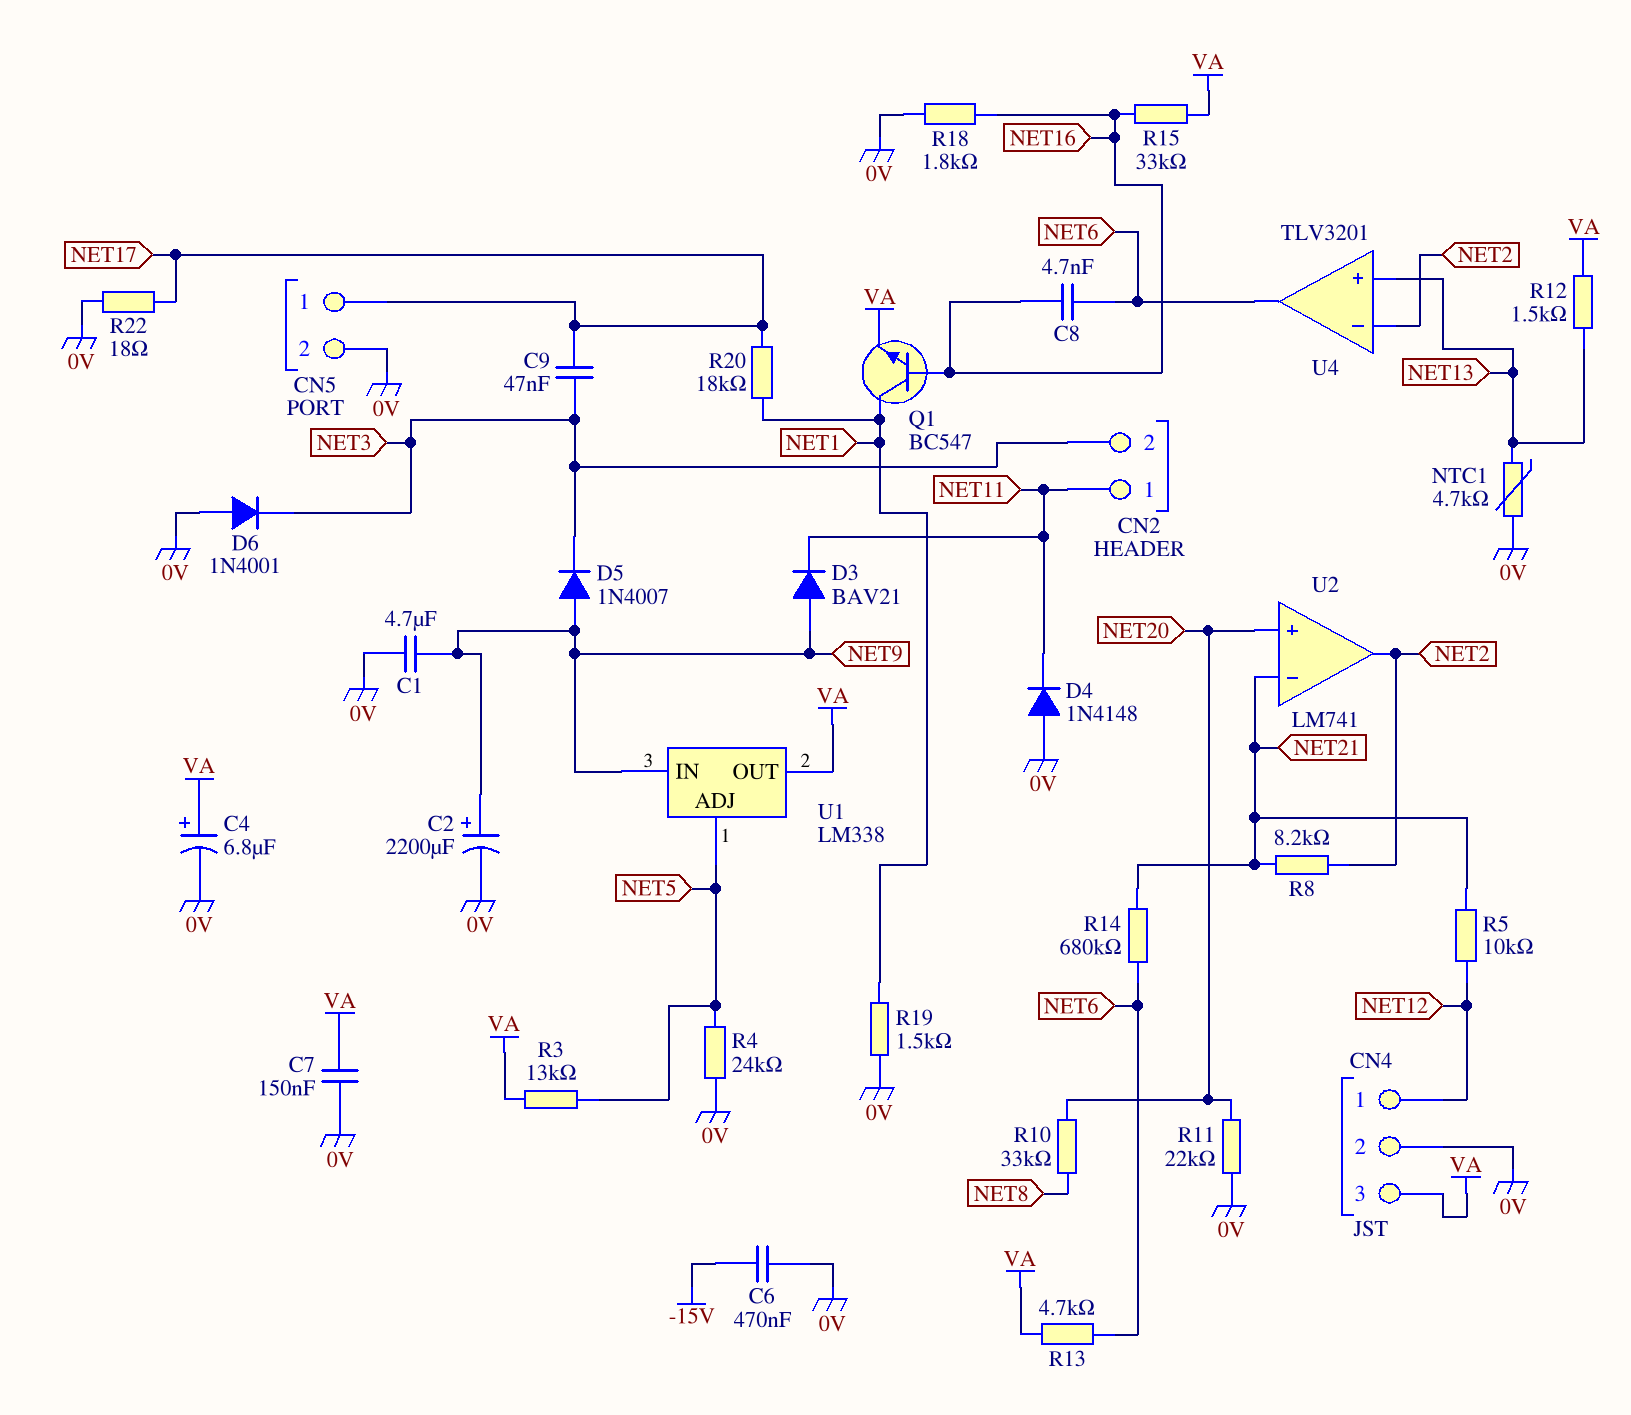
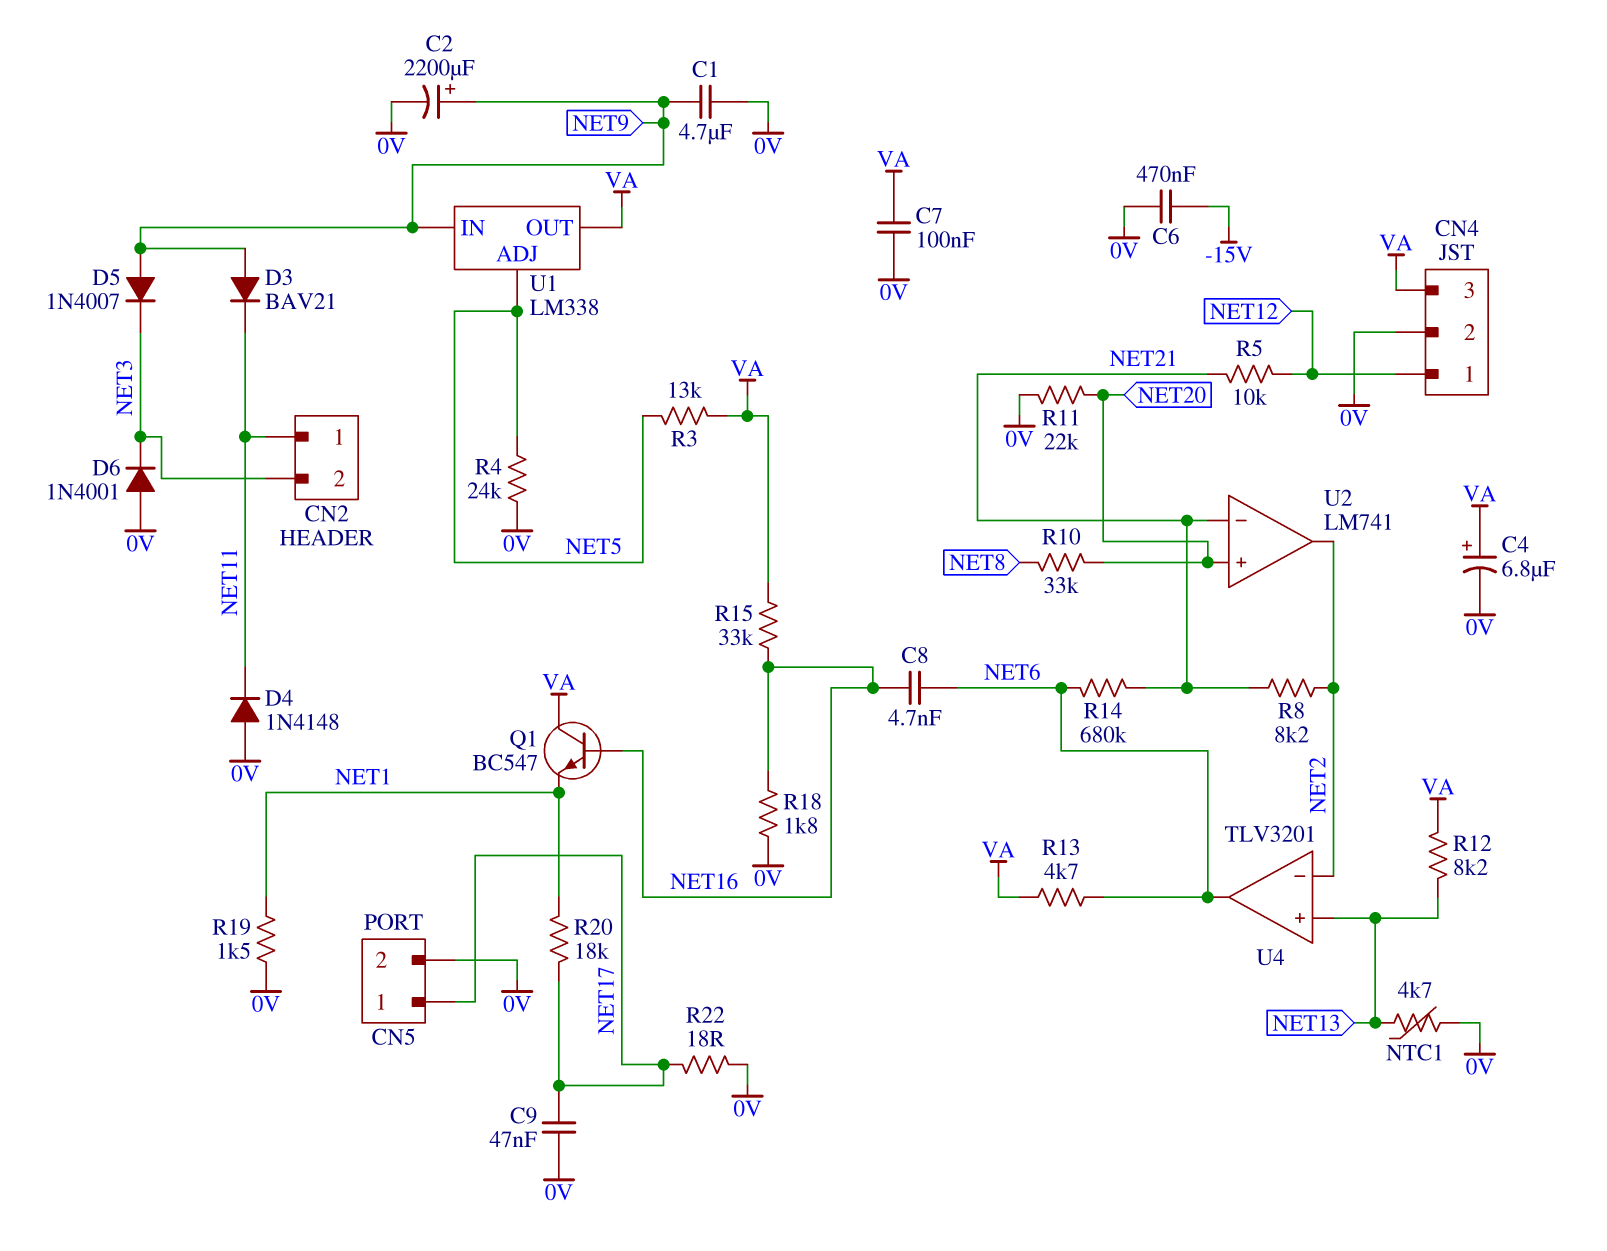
C7: 150nF (0V, VA) -> 100nF (0V, VA)
C9: 47nF (NET3, NET17) -> 47nF (0V, NET17)
Q1: NPN BC547 (B NET16, C NET1, E VA) -> NPN BC547 (B NET16, C VA, E NET1)
R12: 1.5k (NET13, VA) -> 8.2k (NET13, VA)

